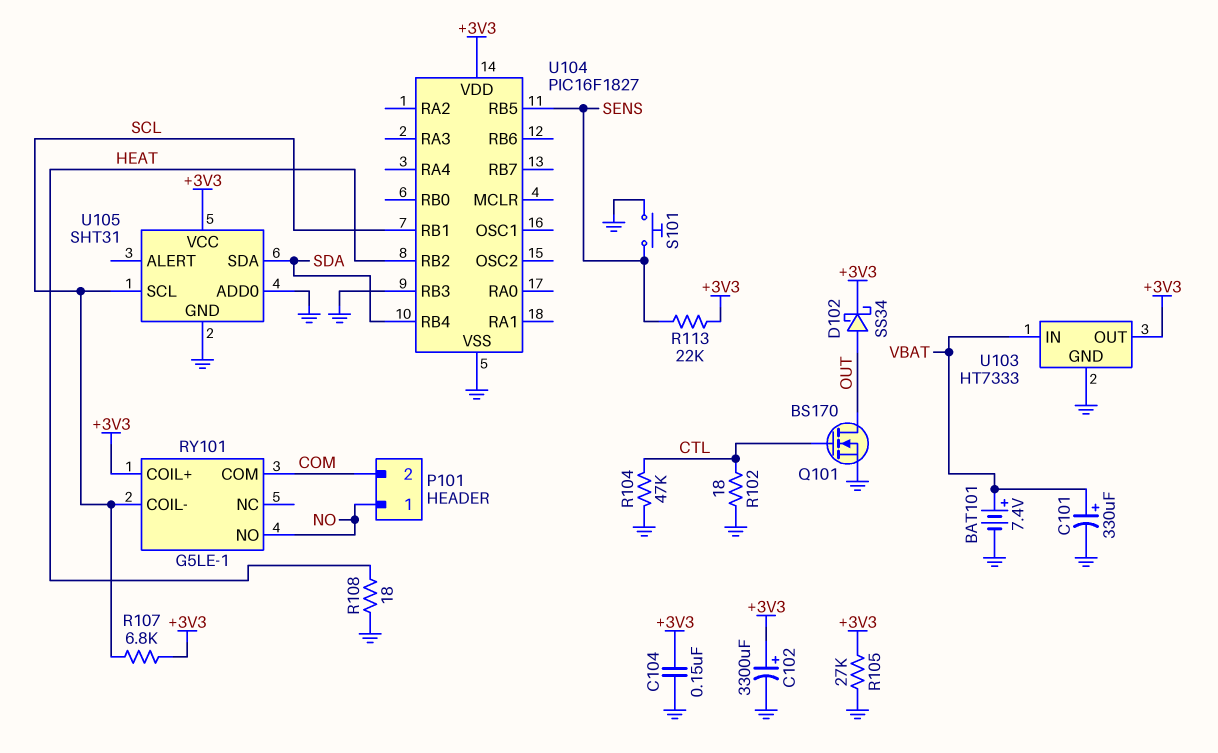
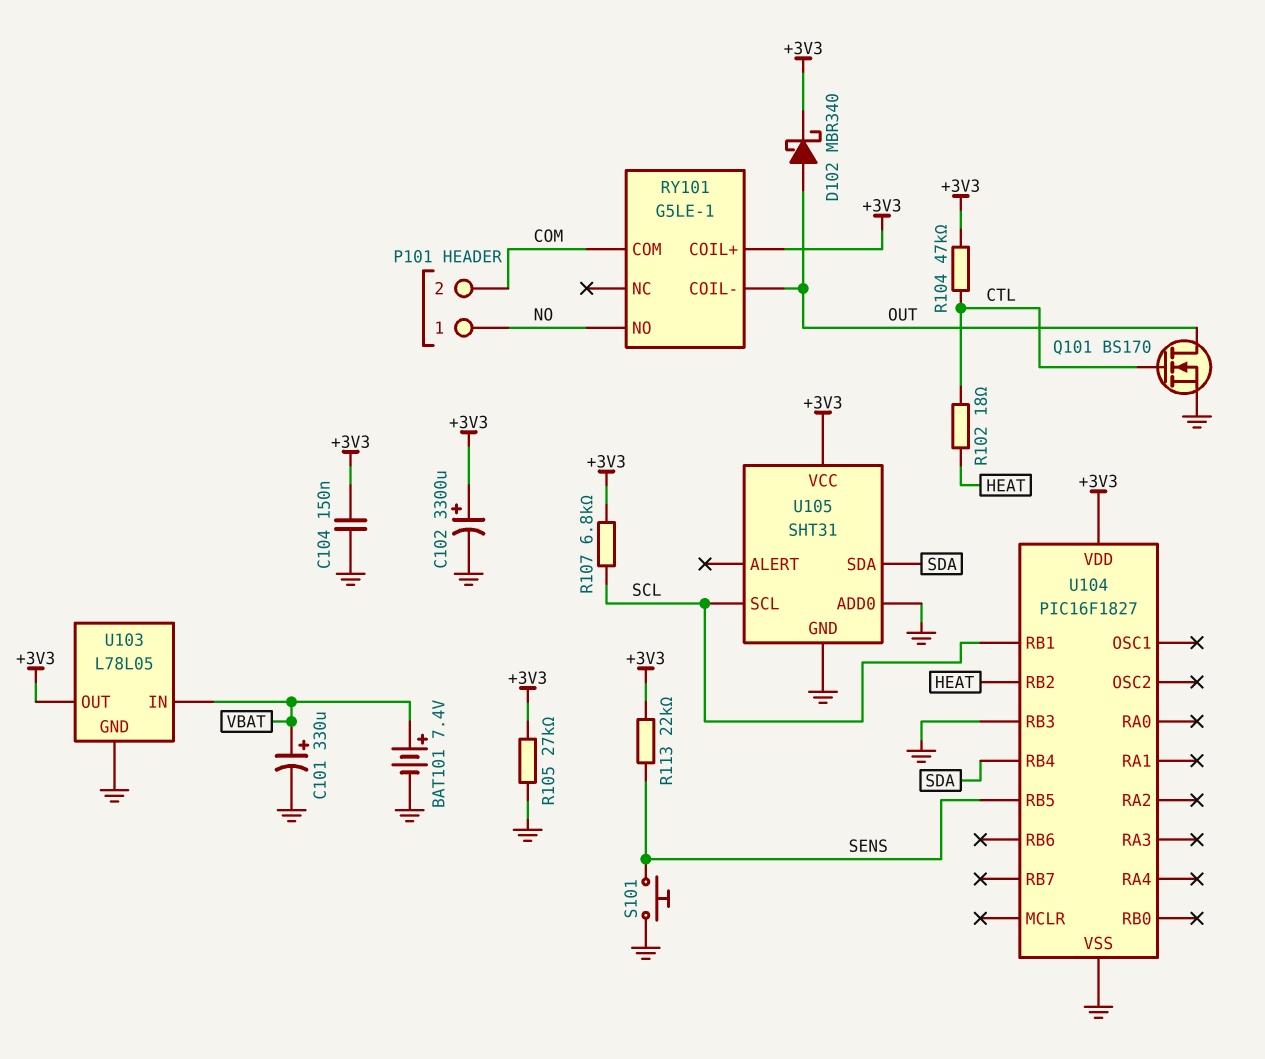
D102: schottky SS34 (A OUT, K +3V3) -> schottky MBR340 (A OUT, K +3V3)
R102: 18 (CTL, GND) -> 18 (CTL, HEAT)
R104: 47k (CTL, GND) -> 47k (+3V3, CTL)
R108: 18 (GND, HEAT) -> none
RY101 pin COIL-: SCL -> OUT
U103: HT7333 -> L78L05

